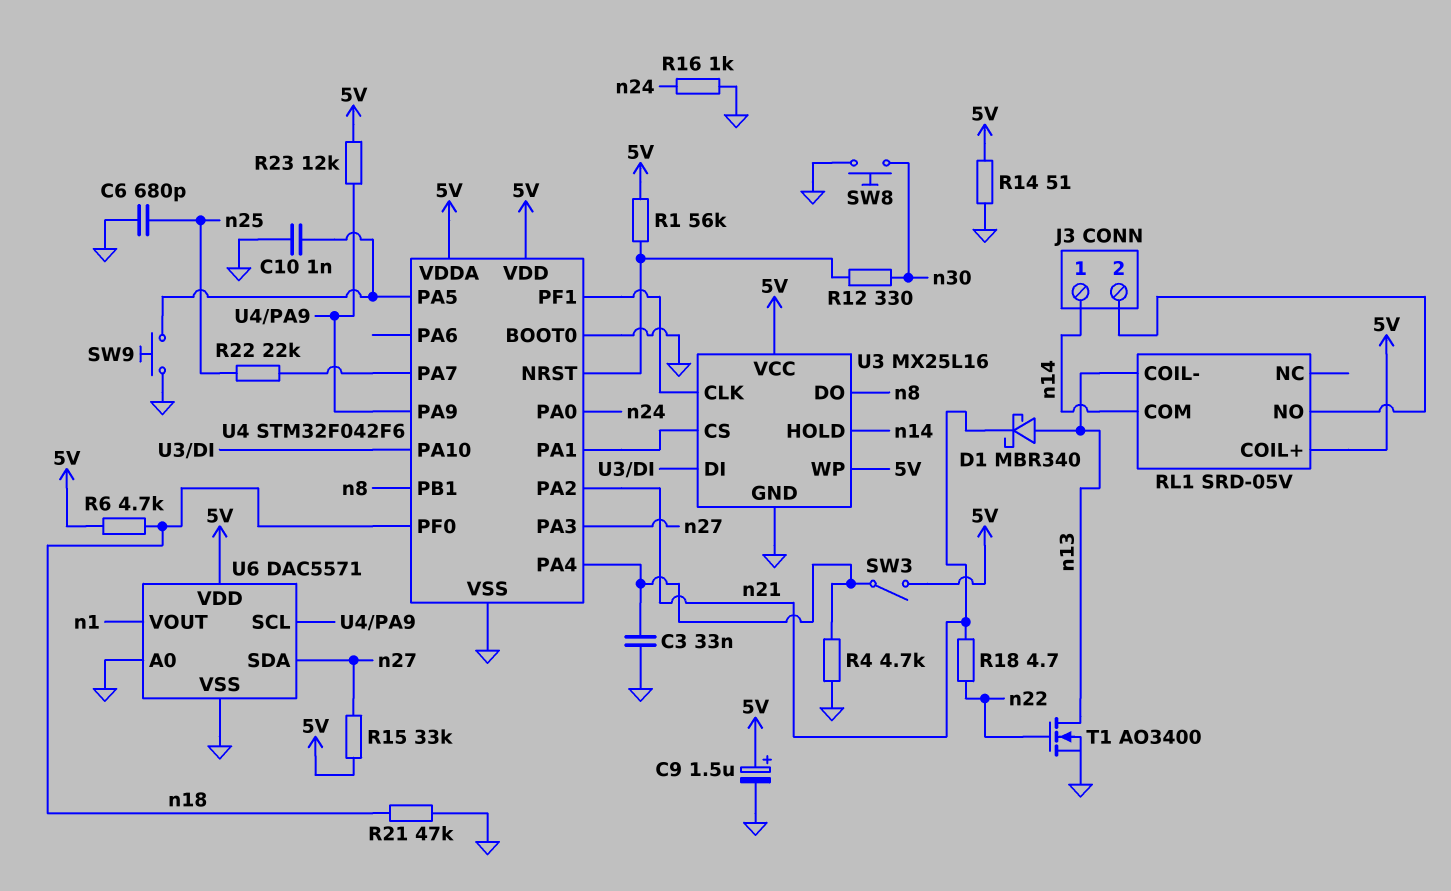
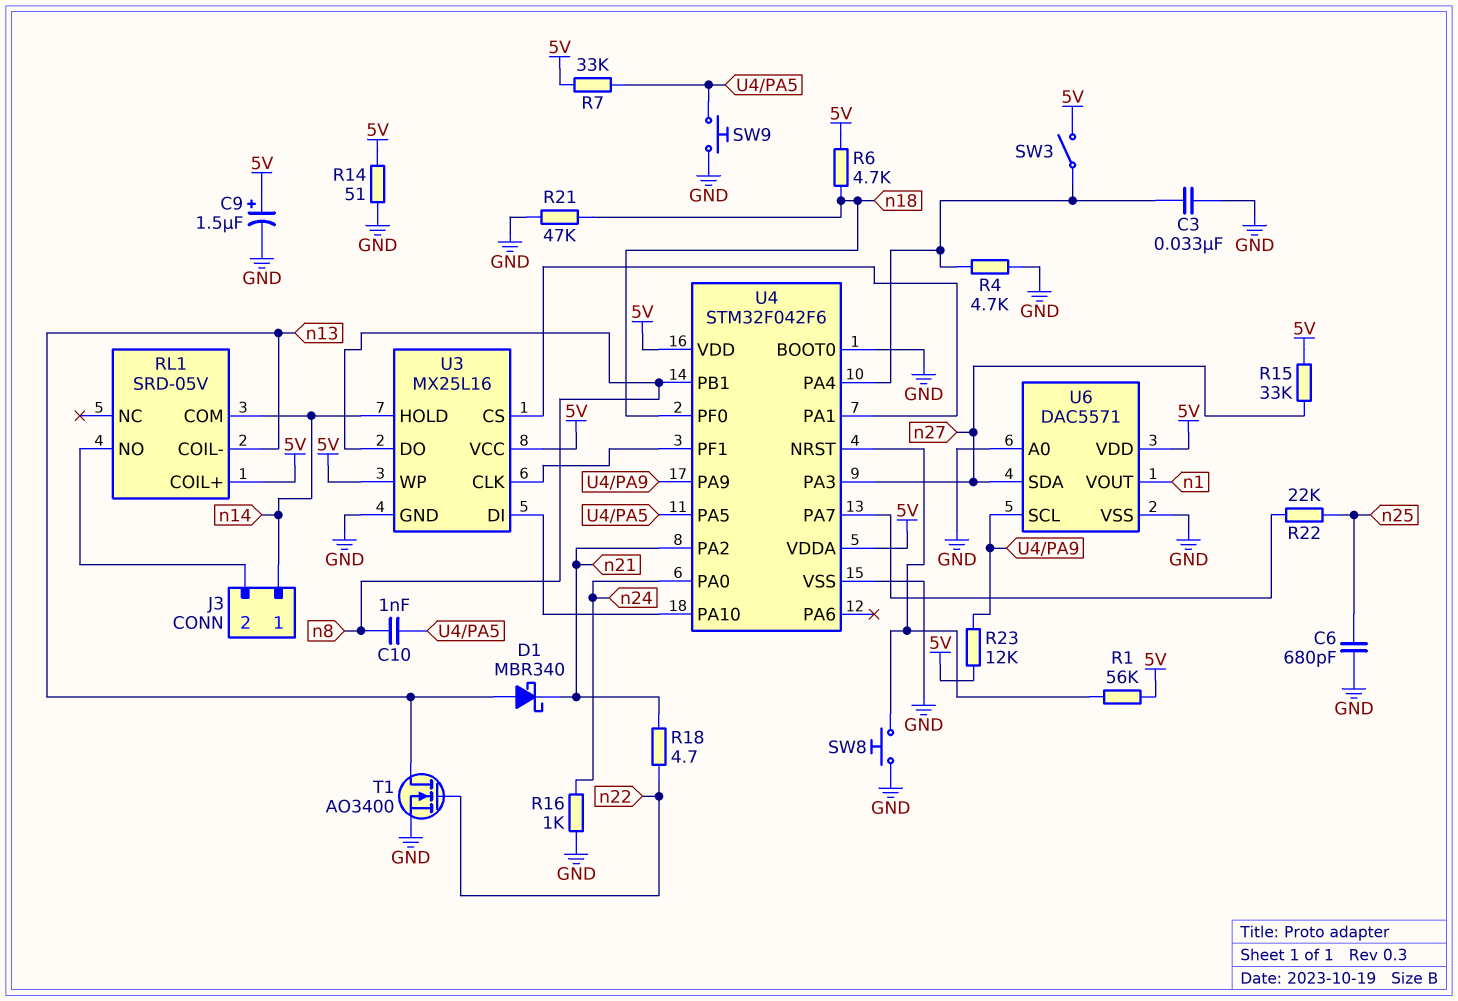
C10: 1nF (GND, U4/PA5) -> 1nF (U4/PA5, n8)
R7: none -> 33k (5V, U4/PA5)
R12: 330 (U4/NRST, n30) -> none
SW8: button (GND, n30) -> button (GND, U4/NRST)

